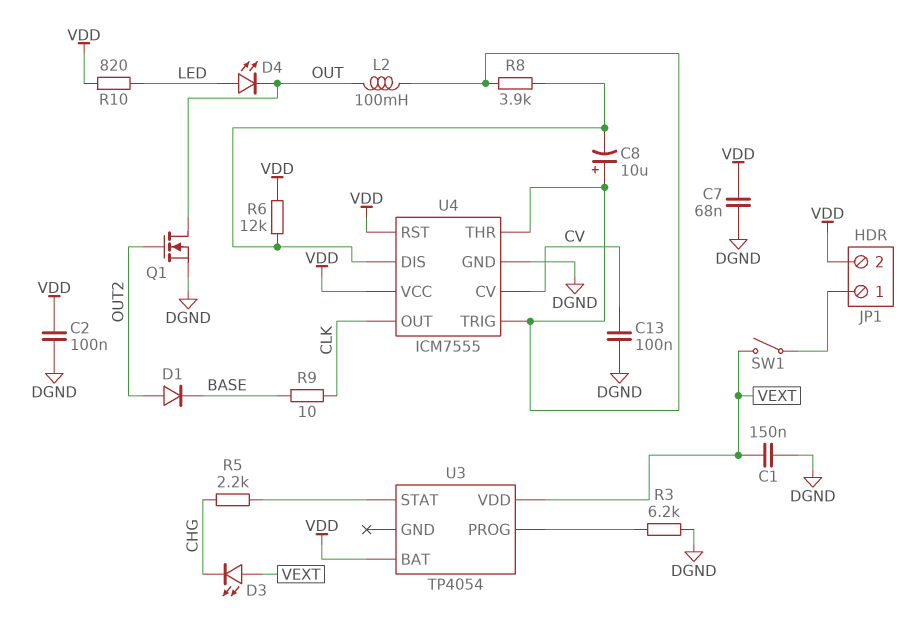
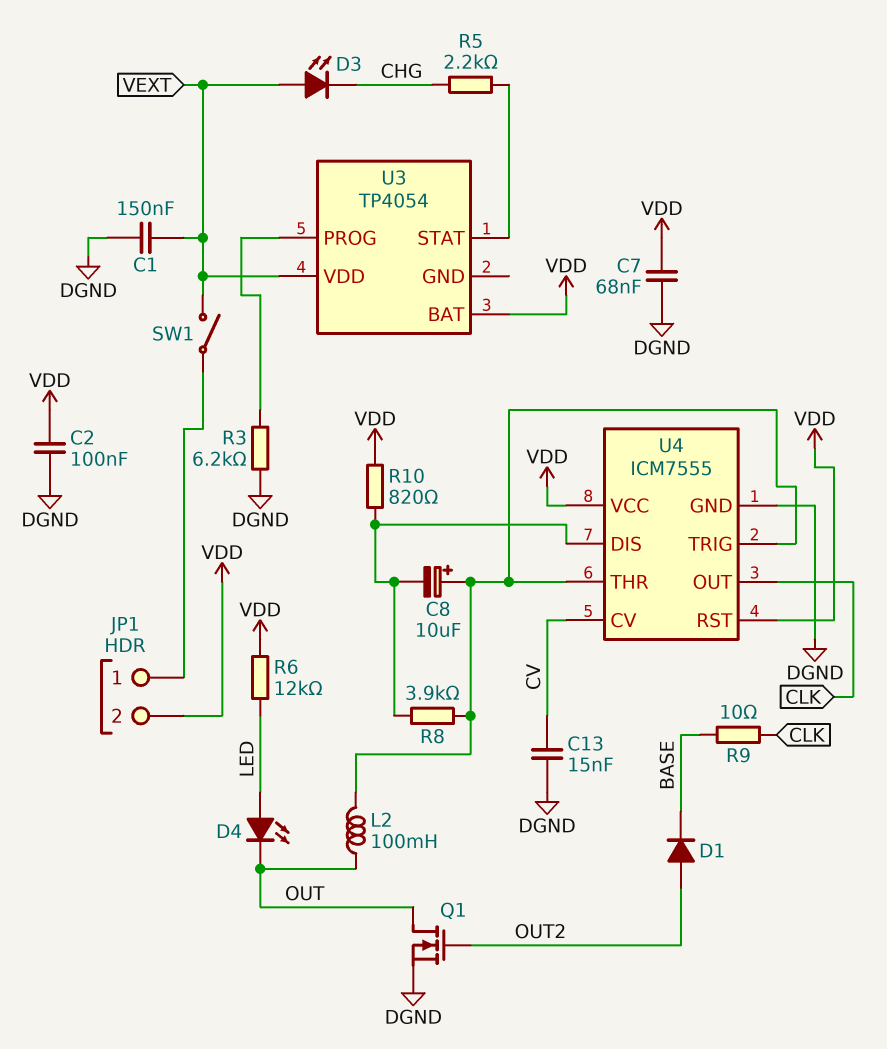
C13: 100nF (CV, DGND) -> 15nF (CV, DGND)
R6: 12k (U4/DIS, VDD) -> 12k (LED, VDD)
R10: 820 (LED, VDD) -> 820 (U4/DIS, VDD)

